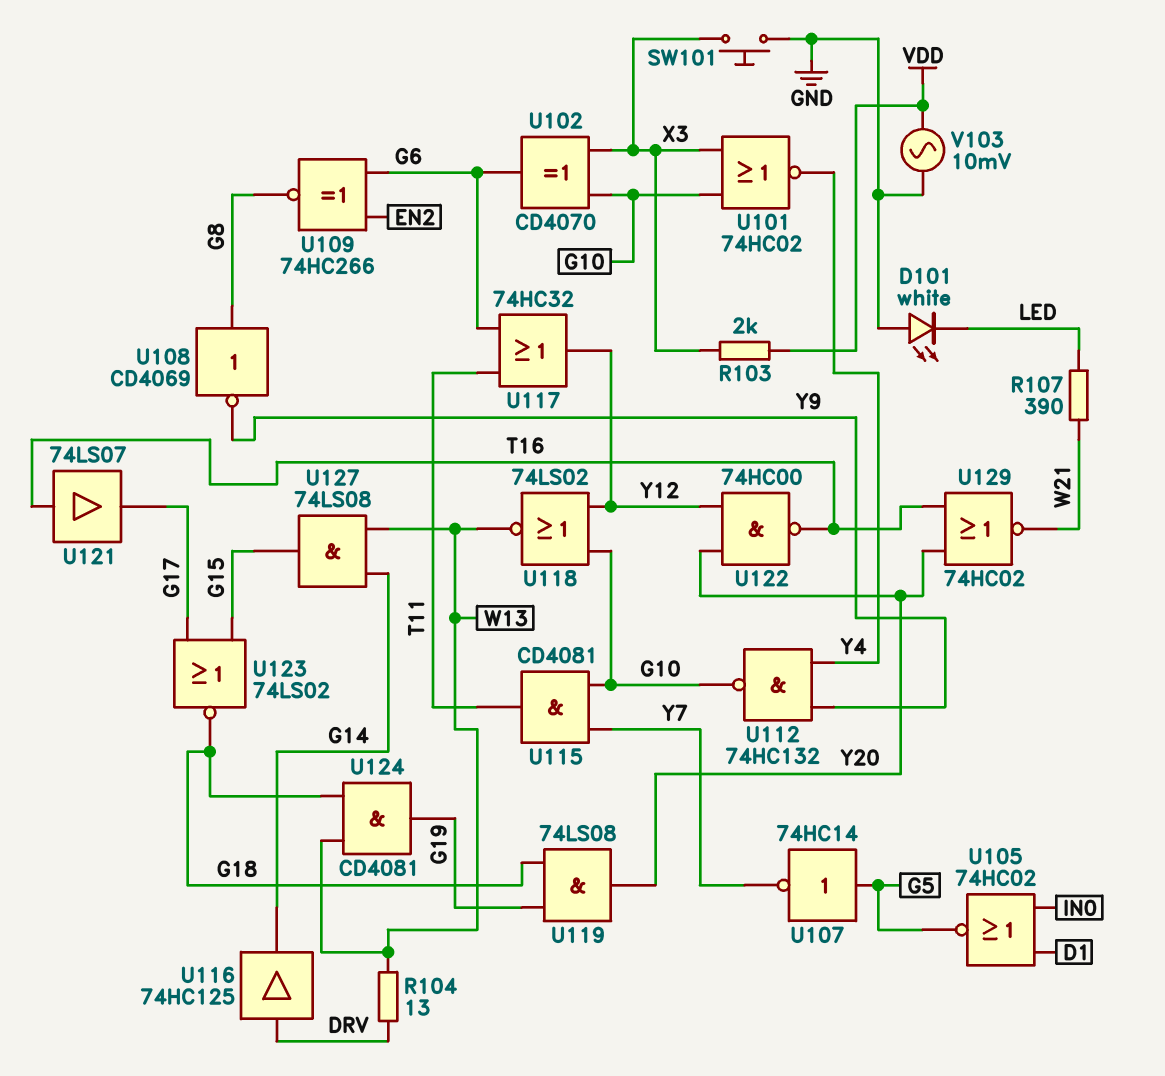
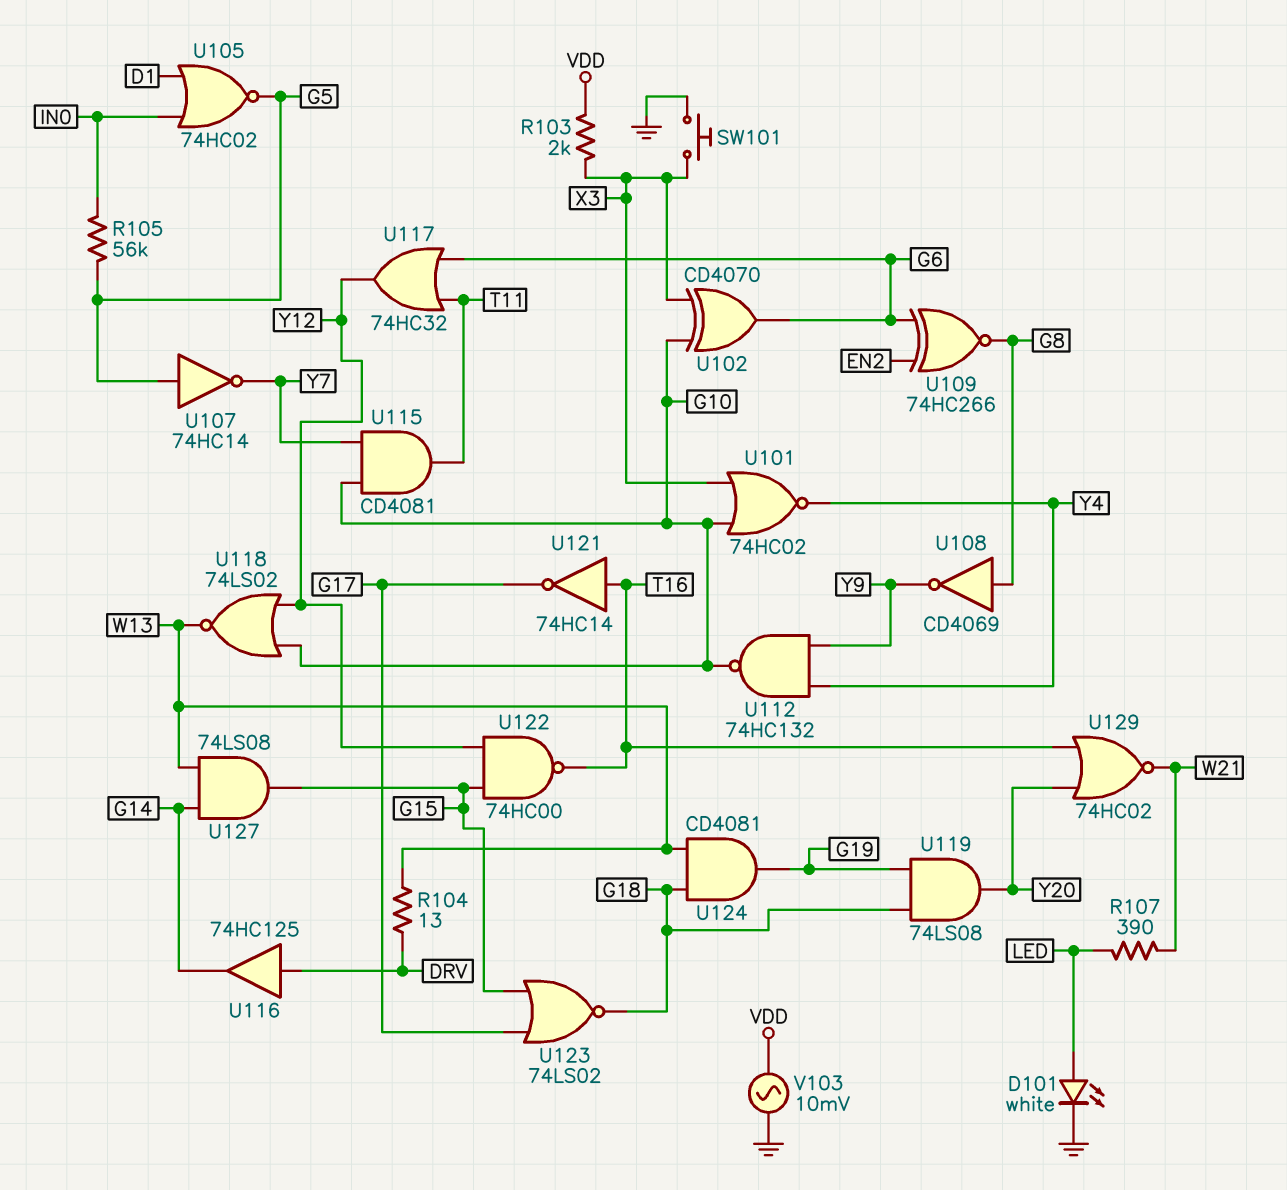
D101: LED white (A GND, K LED) -> LED white (A LED, K GND)
R105: none -> 56k (G5, IN0)
U121: buffer 74LS07 (in T16, out G17) -> NOT 74HC14 (in T16, out G17)
U122: NAND 74HC00 (in Y12, in Y20, out T16) -> NAND 74HC00 (in G15, in Y12, out T16)

